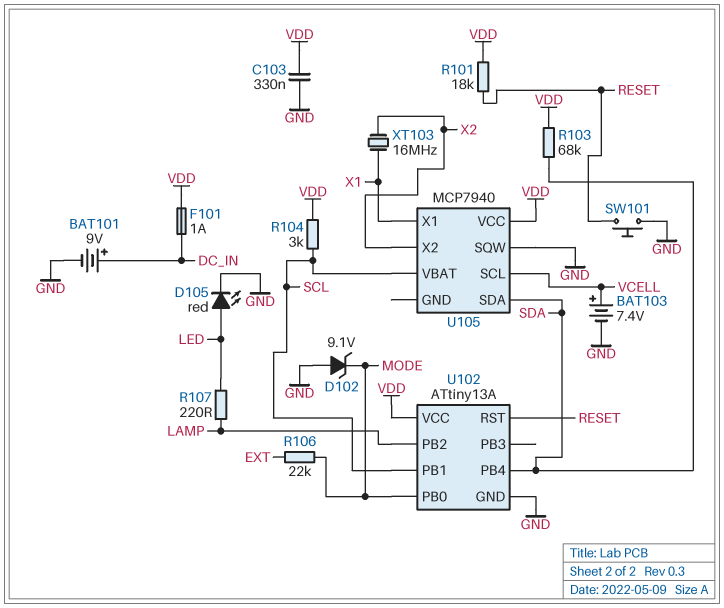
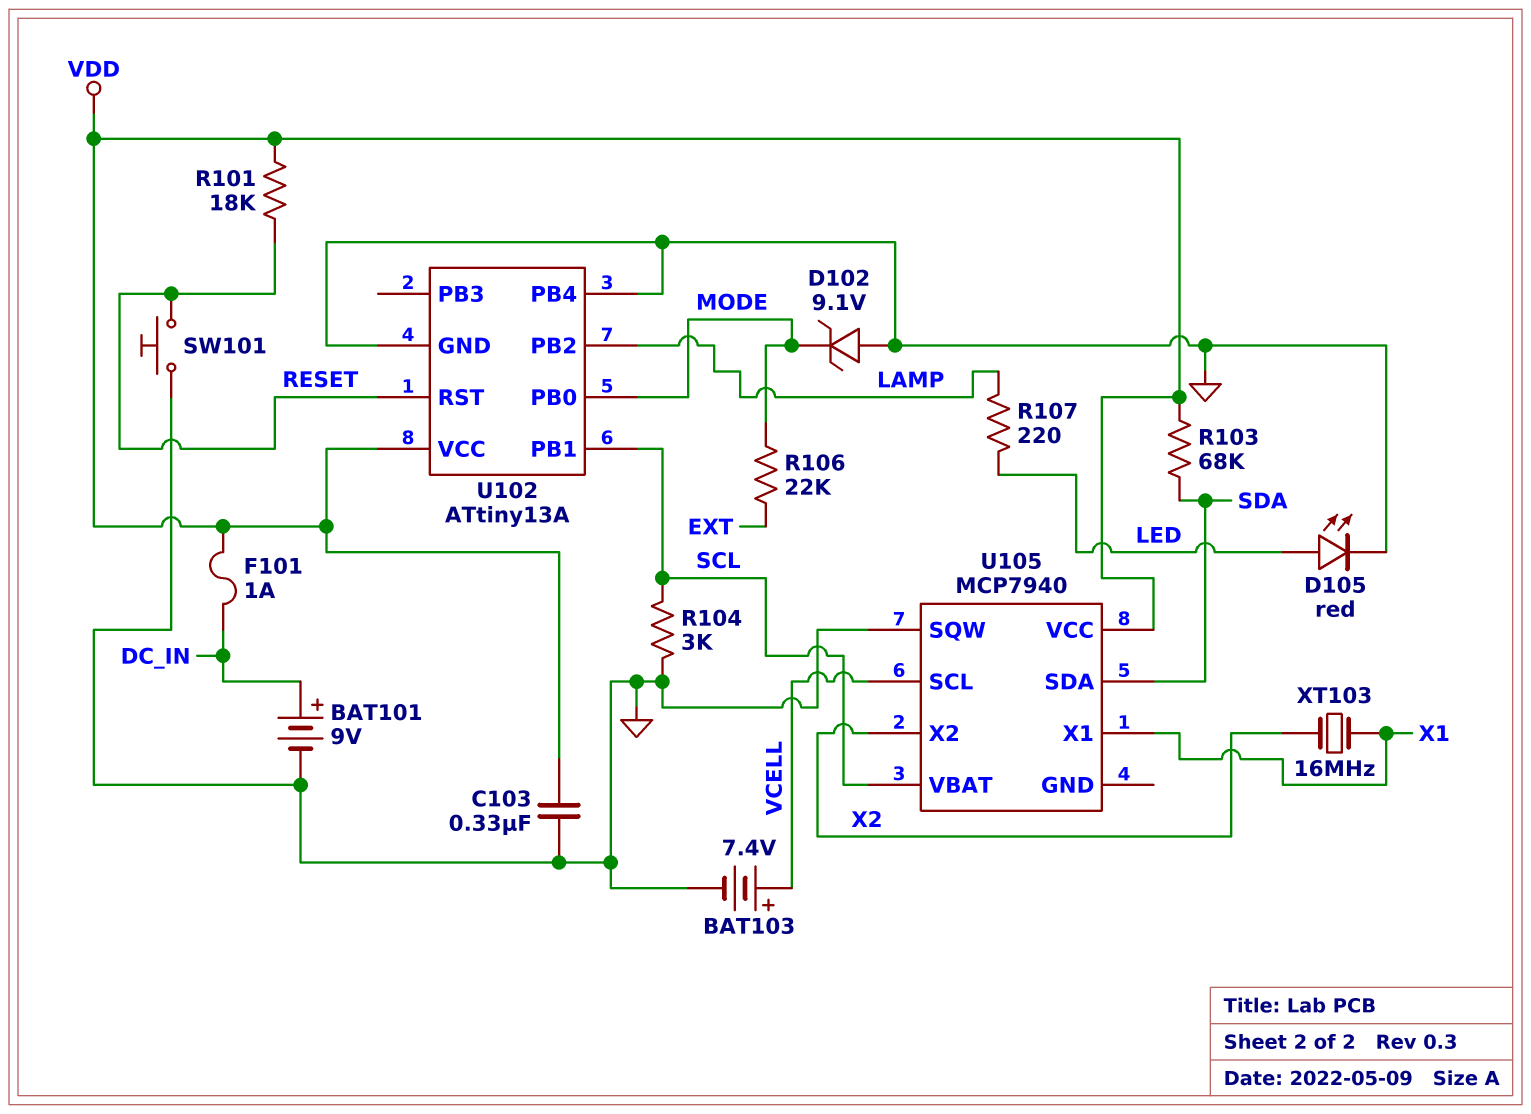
R104: 3k (SCL, VDD) -> 3k (GND, SCL)
U102 pin PB4: SDA -> GND

